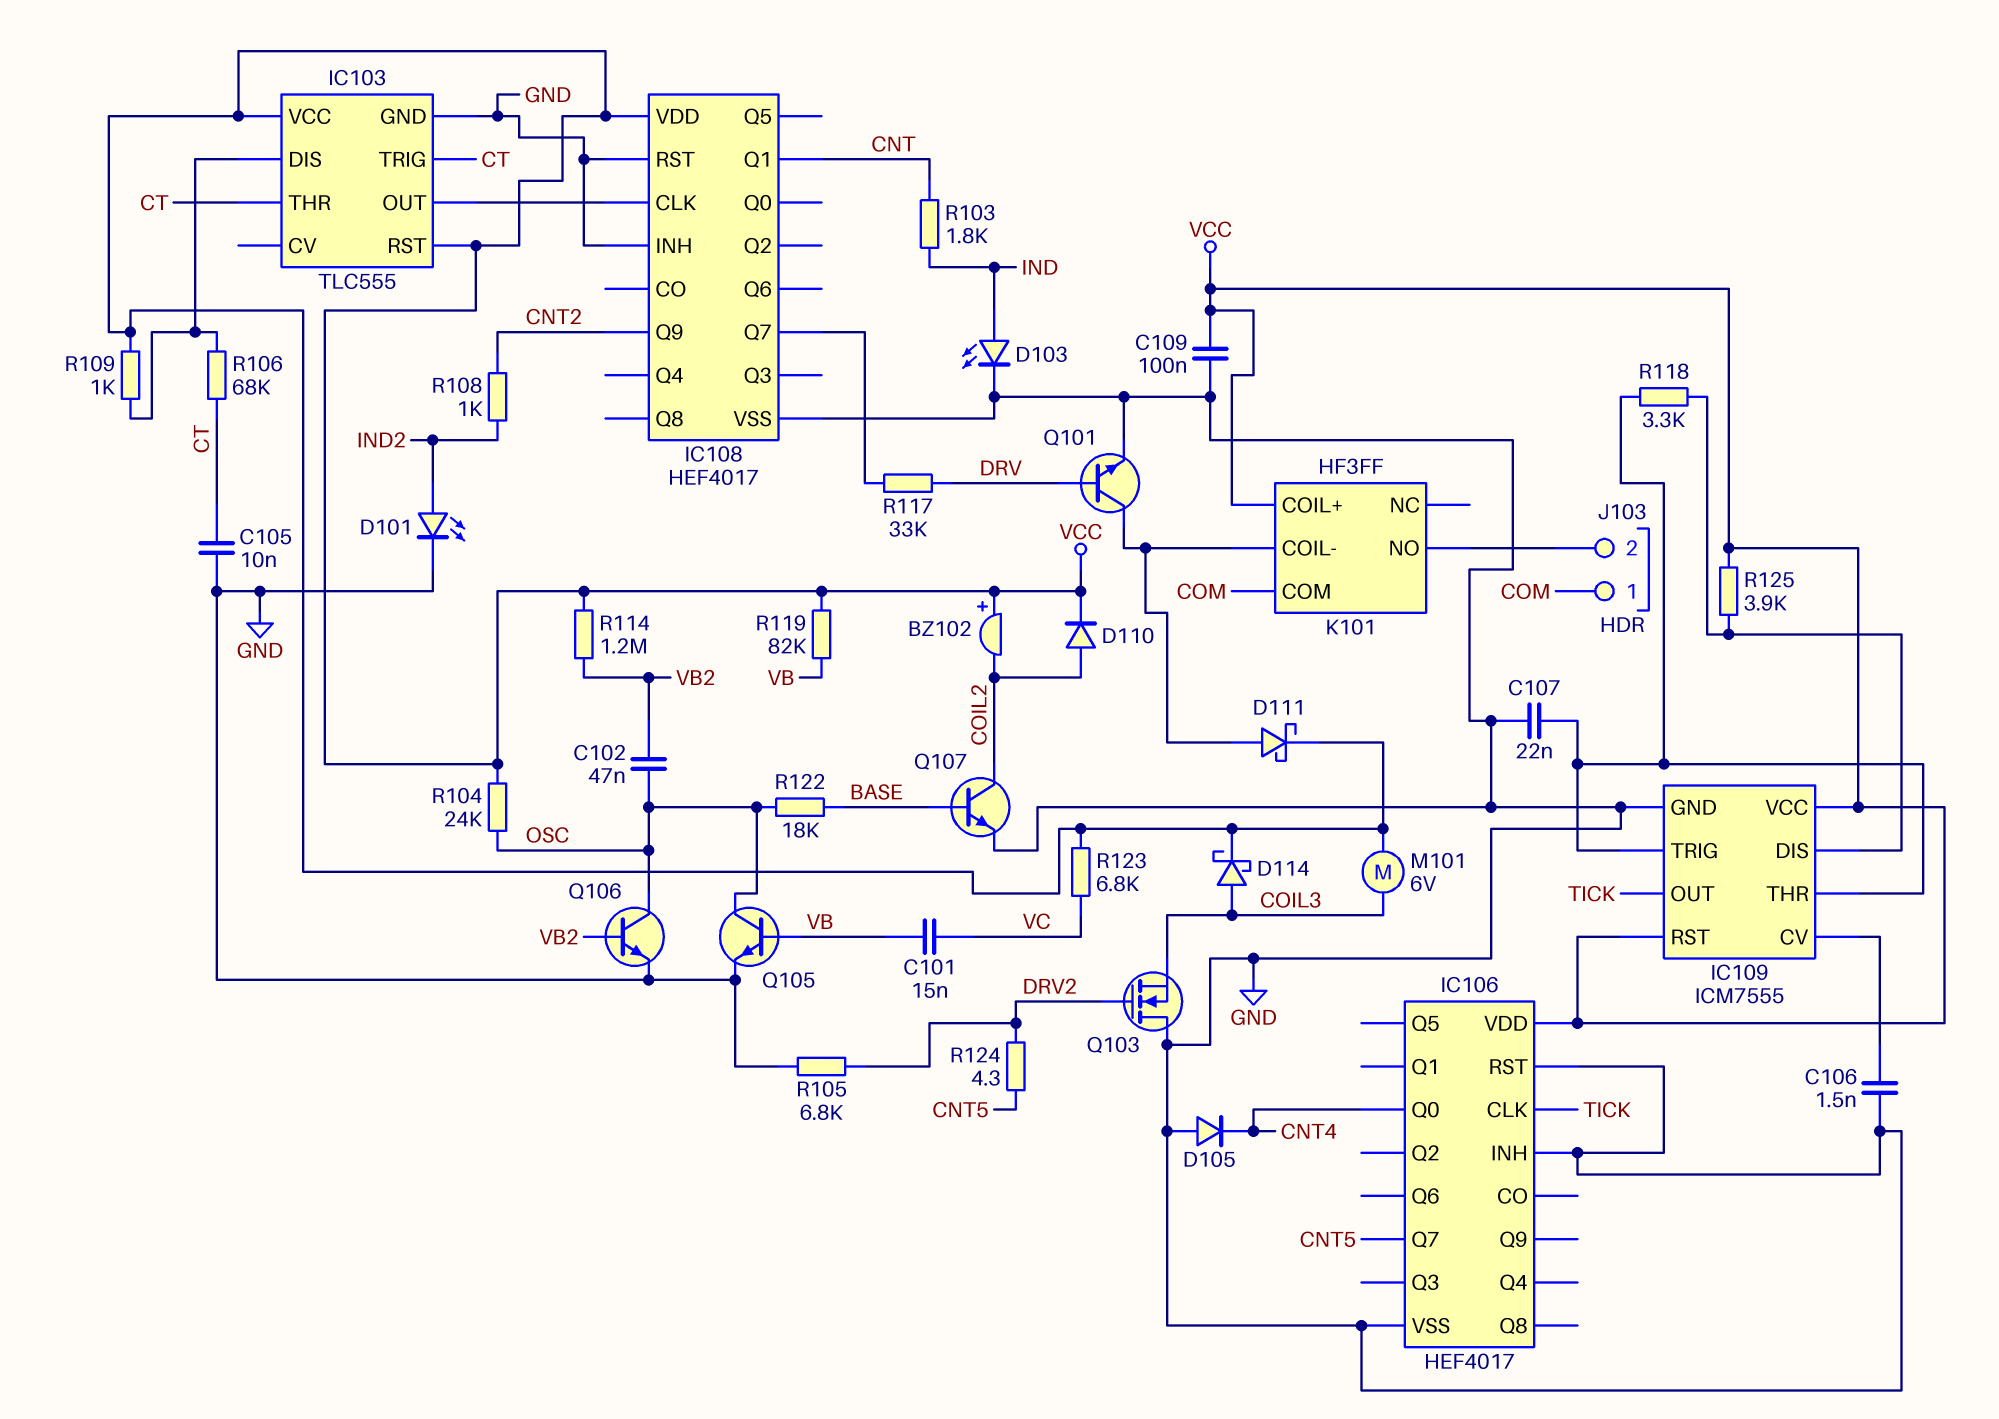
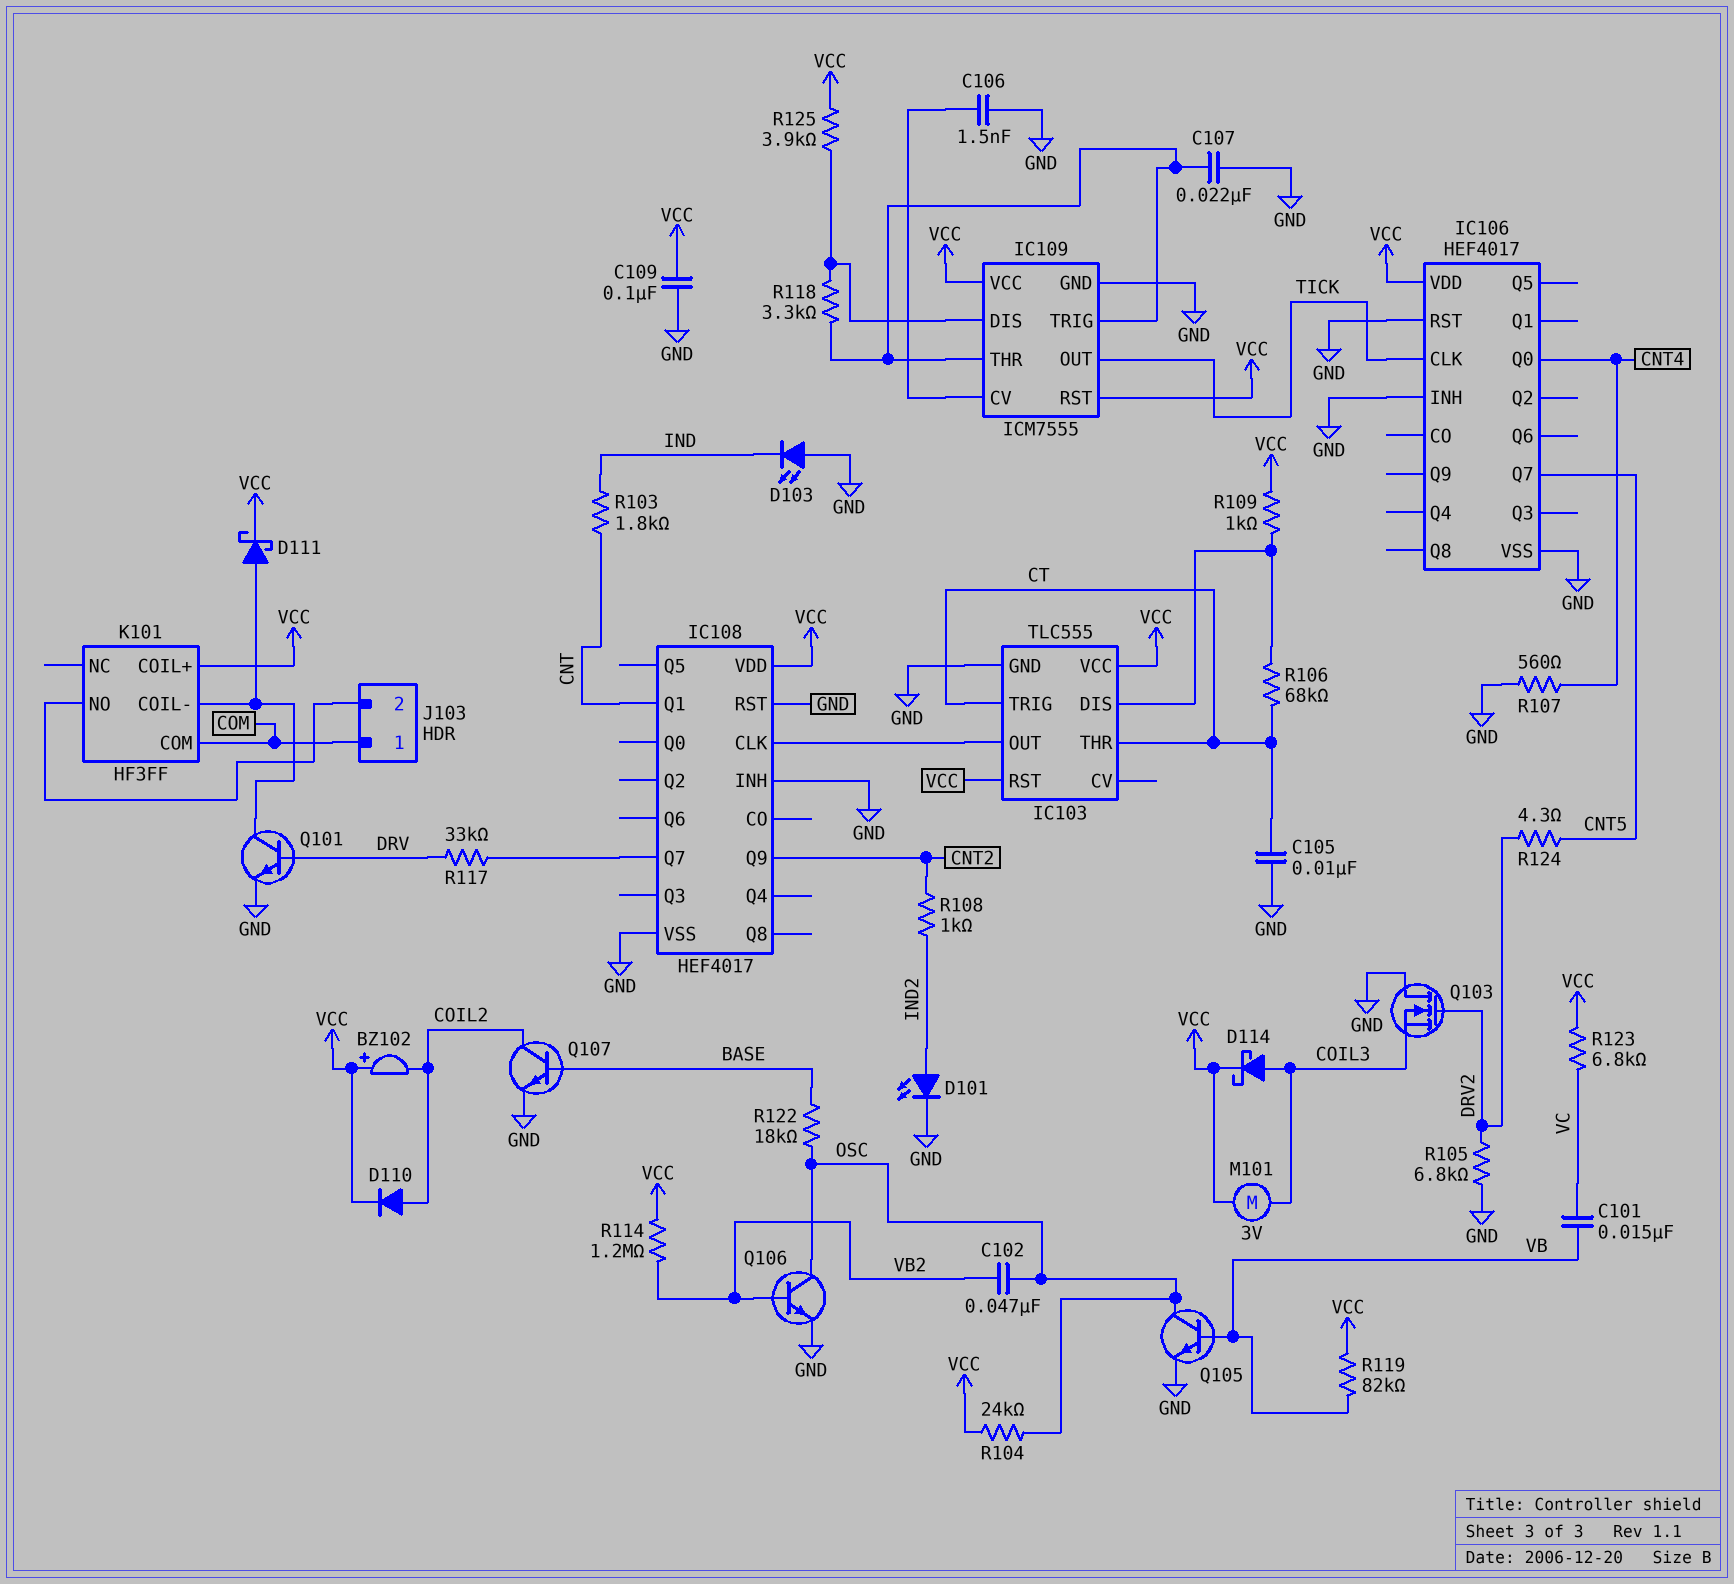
D103: LED (A IND, K GND) -> LED (A GND, K IND)
D105: diode (A GND, K CNT4) -> none
M101: motor 6V (COIL3, VCC) -> motor 3V (COIL3, VCC)
R107: none -> 560 (CNT4, GND)

